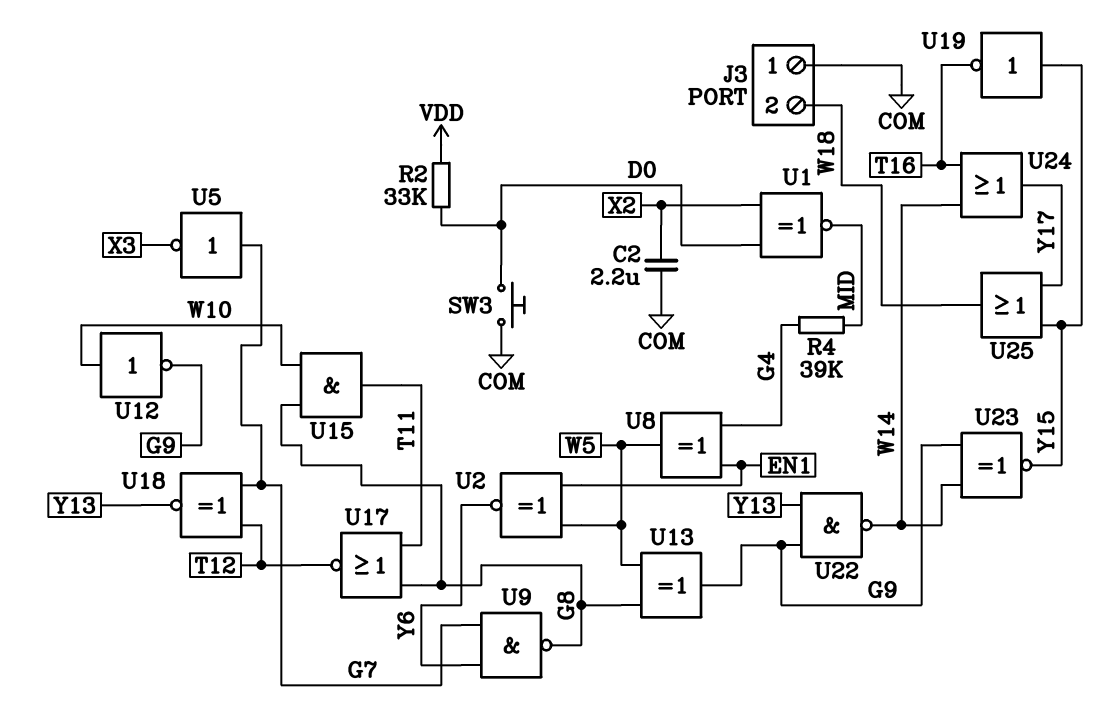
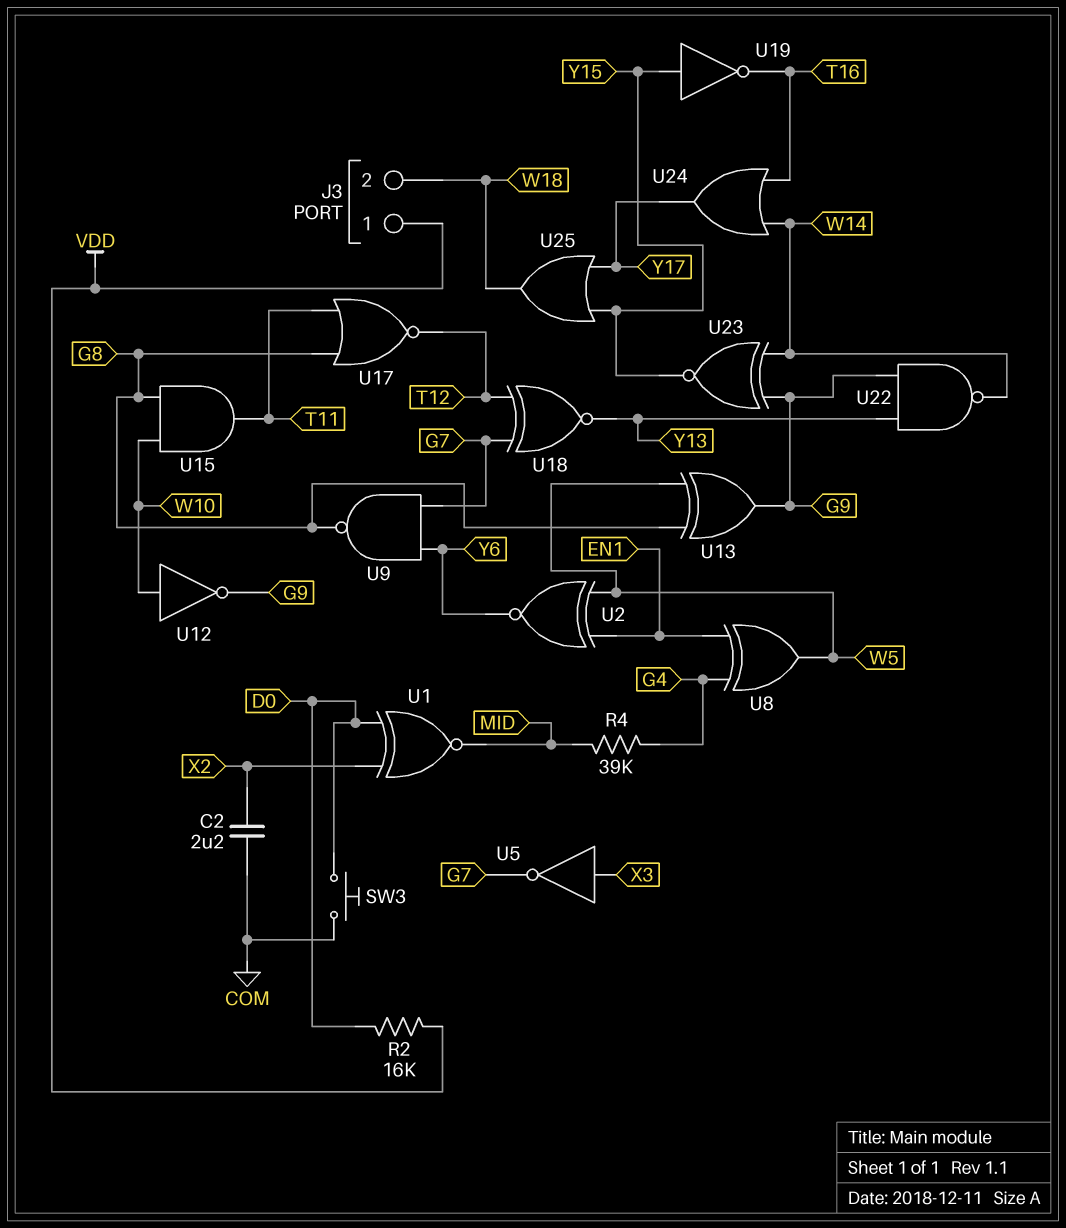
J3 pin 1: COM -> VDD
R2: 33k (D0, VDD) -> 16k (D0, VDD)
U5: NOT (in G7, out X3) -> NOT (in X3, out G7)

